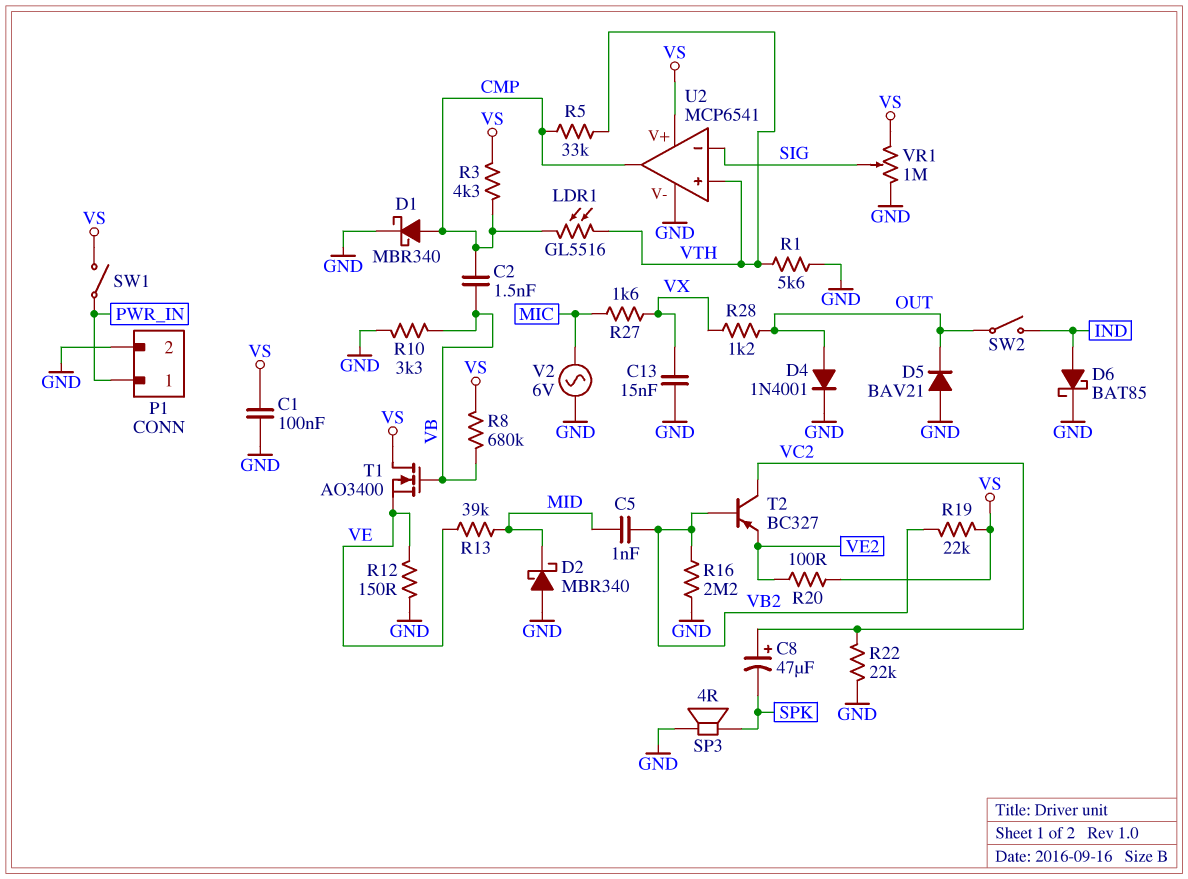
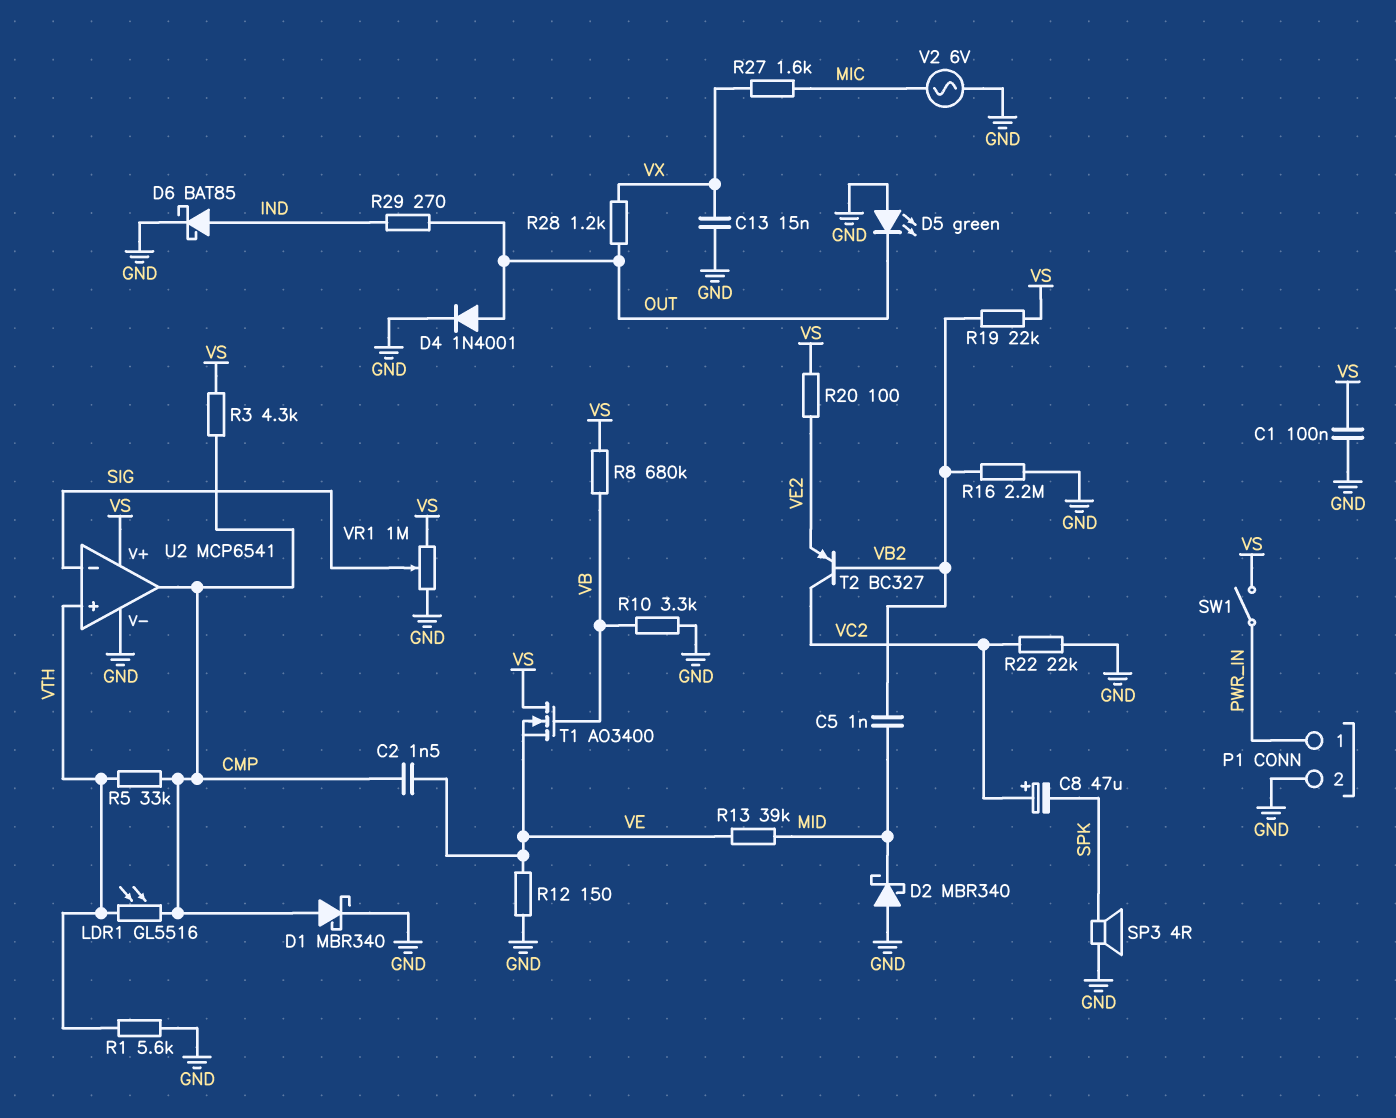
C2: 1.5nF (CMP, VB) -> 1.5nF (CMP, VE)
D5: diode BAV21 (A GND, K OUT) -> LED green (A GND, K OUT)
R29: none -> 270 (IND, OUT)
SW2: switch (IND, OUT) -> none

